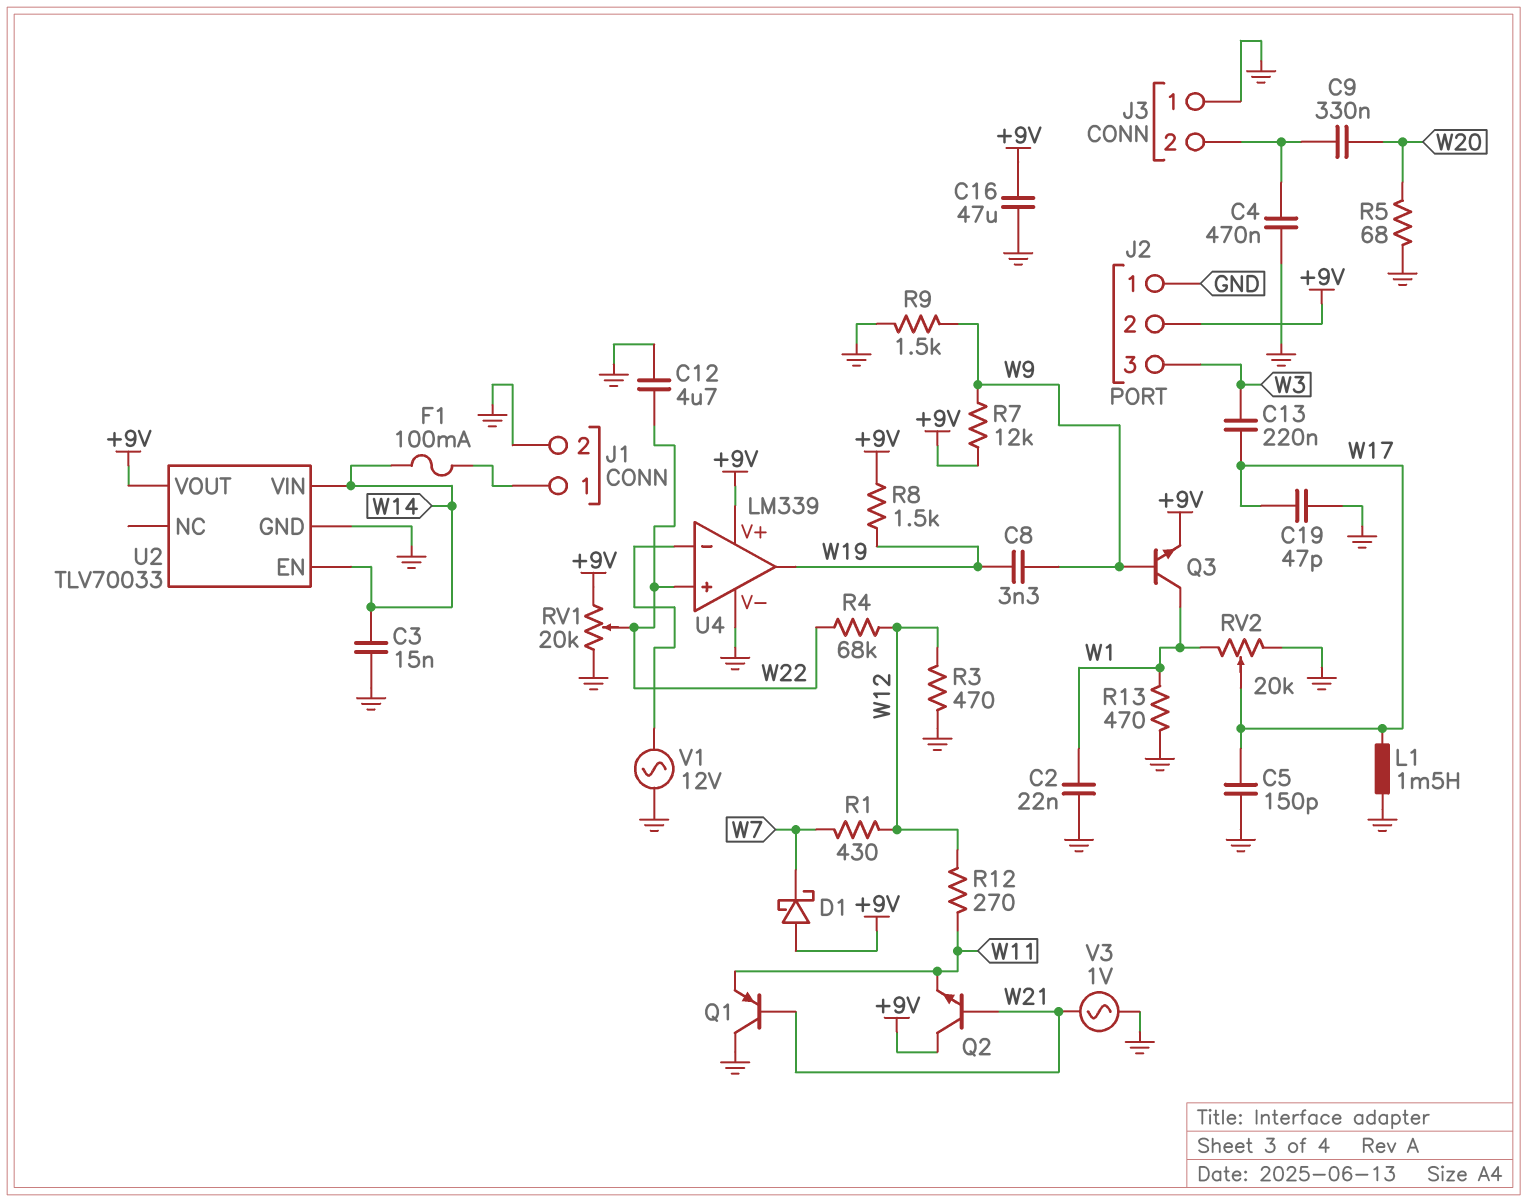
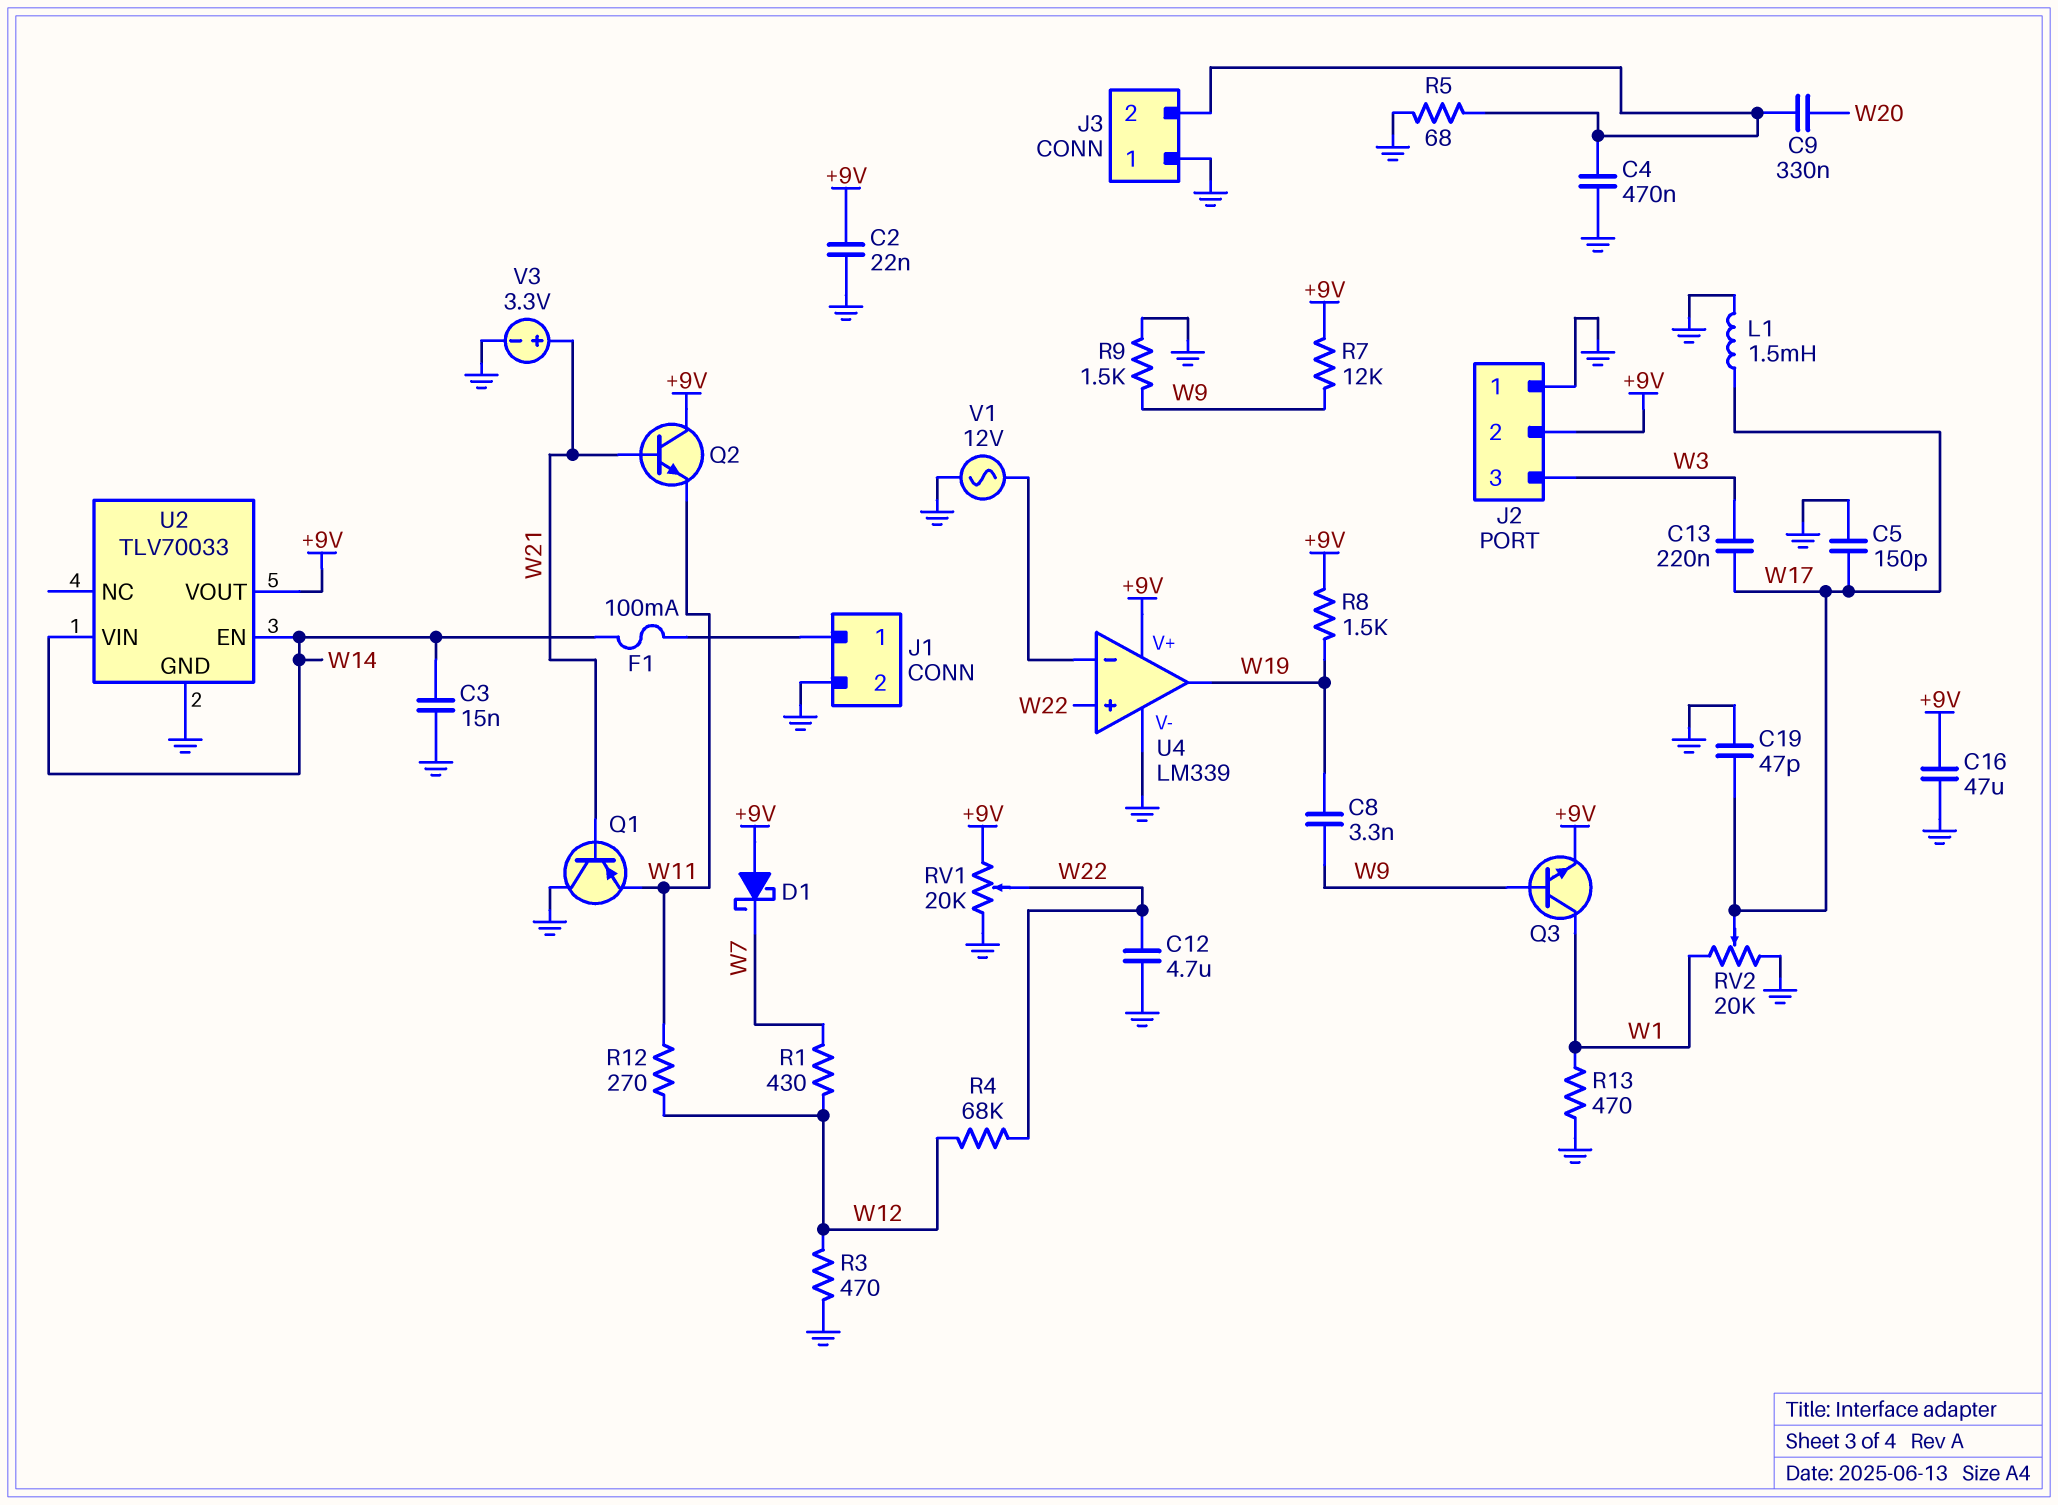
C2: 22nF (GND, W1) -> 22nF (+9V, GND)
R5: 68 (GND, W20) -> 68 (GND, J3/2)
V3: AC 1V (GND, W21) -> 3.3V (plus W21, minus GND)

